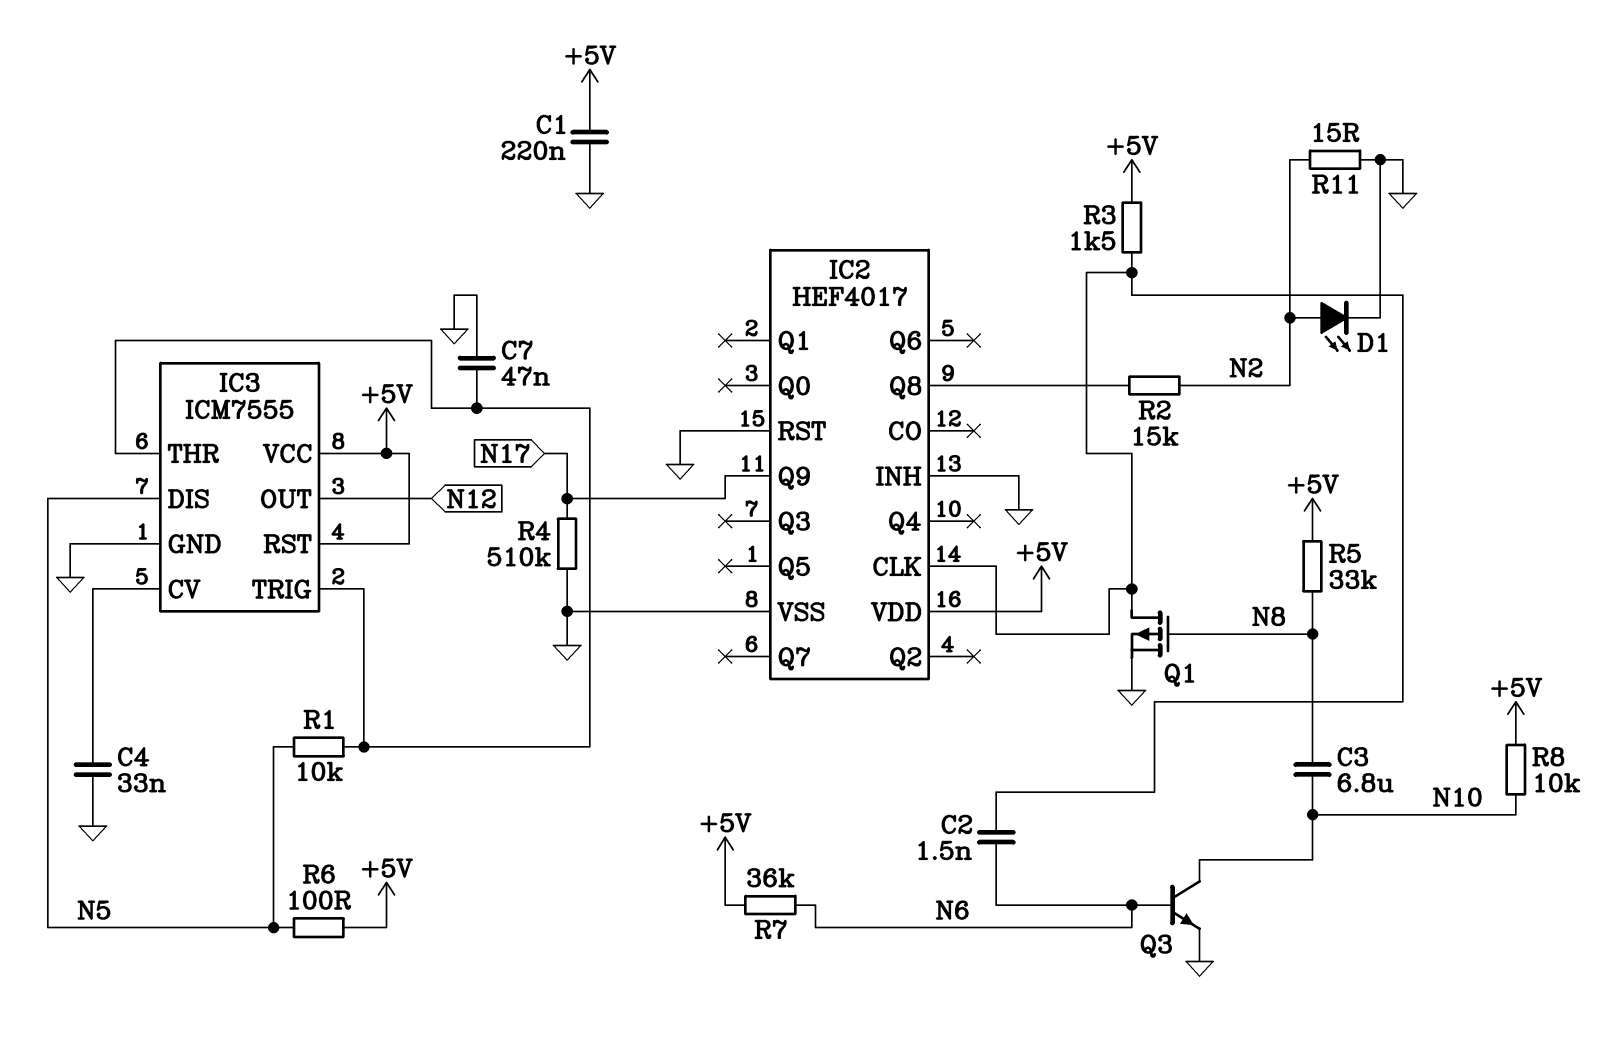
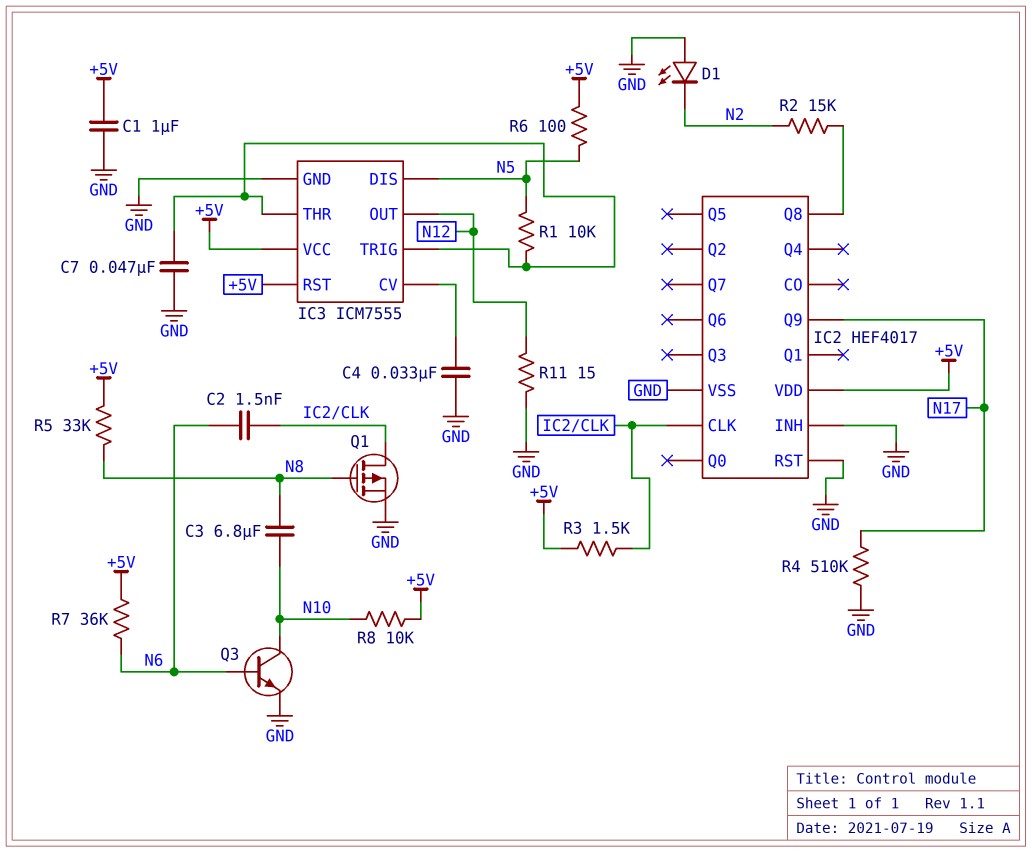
C1: 220nF (+5V, GND) -> 1uF (+5V, GND)
D1: LED (A N2, K GND) -> LED (A GND, K N2)
R11: 15 (GND, N2) -> 15 (GND, N12)

